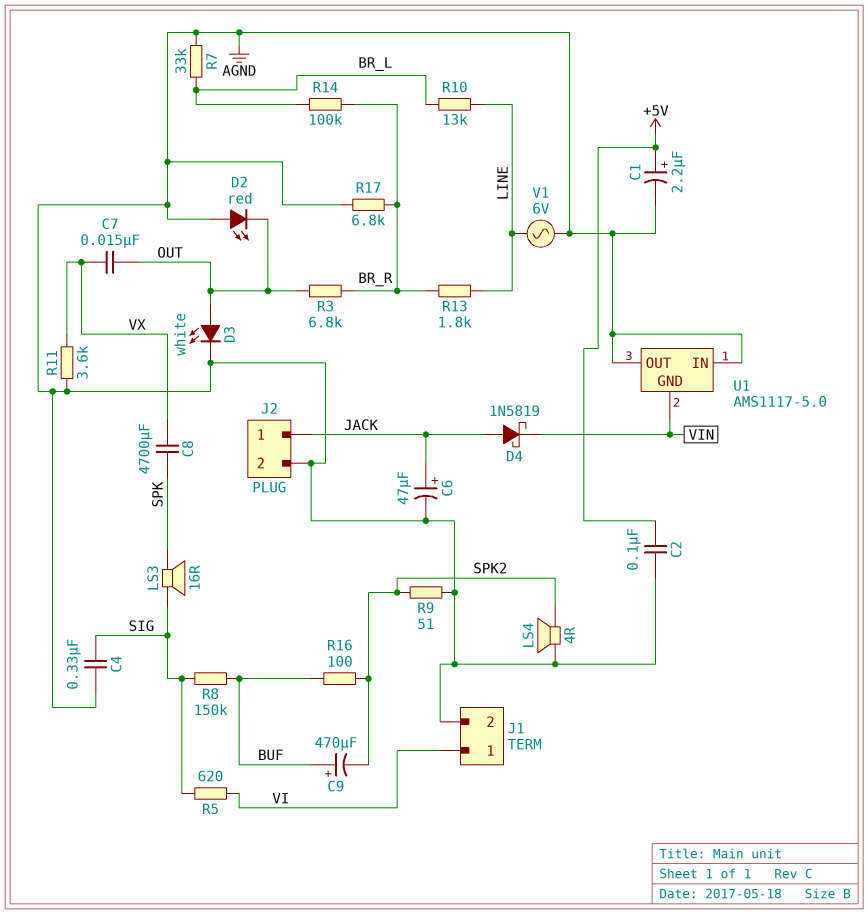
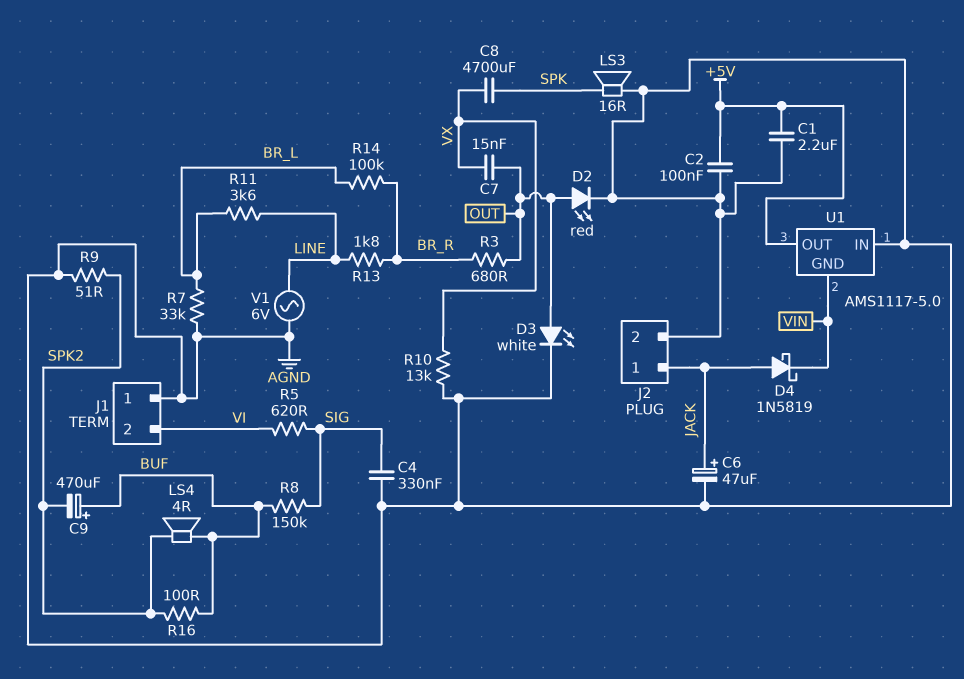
C1: 2.2uF (plus +5V, minus AGND) -> 2.2uF (+5V, AGND)
D2: LED red (A AGND, K OUT) -> LED red (A OUT, K AGND)
J1 pin 1: VI -> AGND
J1 pin 2: AGND -> VI
LS3: speaker 16R (SIG, SPK) -> speaker 16R (AGND, SPK)
LS4: speaker 4R (AGND, SPK2) -> speaker 4R (BUF, SPK2)
R3: 6.8k (BR_R, OUT) -> 680 (BR_R, OUT)
R10: 13k (BR_L, LINE) -> 13k (AGND, VX)
R11: 3.6k (AGND, VX) -> 3.6k (BR_L, LINE)
R17: 6.8k (AGND, BR_R) -> none
U1 pin OUT: AGND -> +5V

